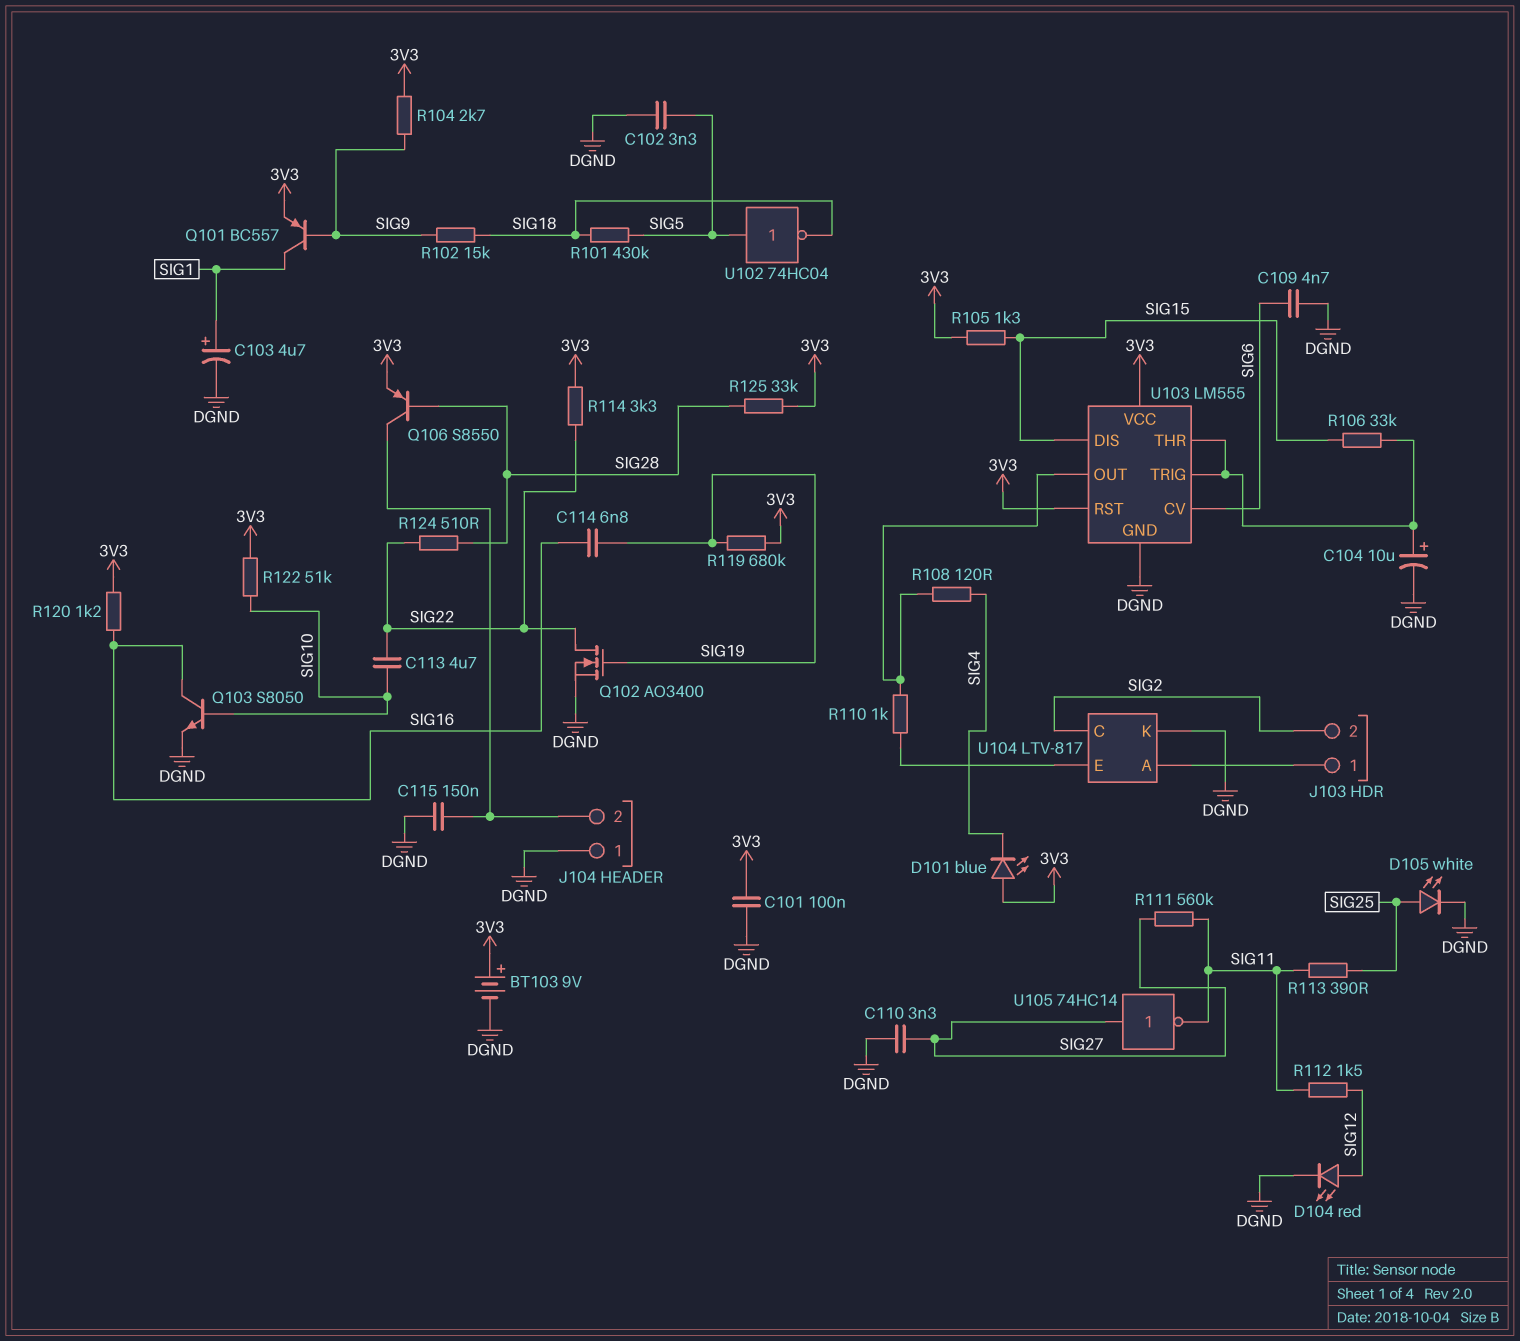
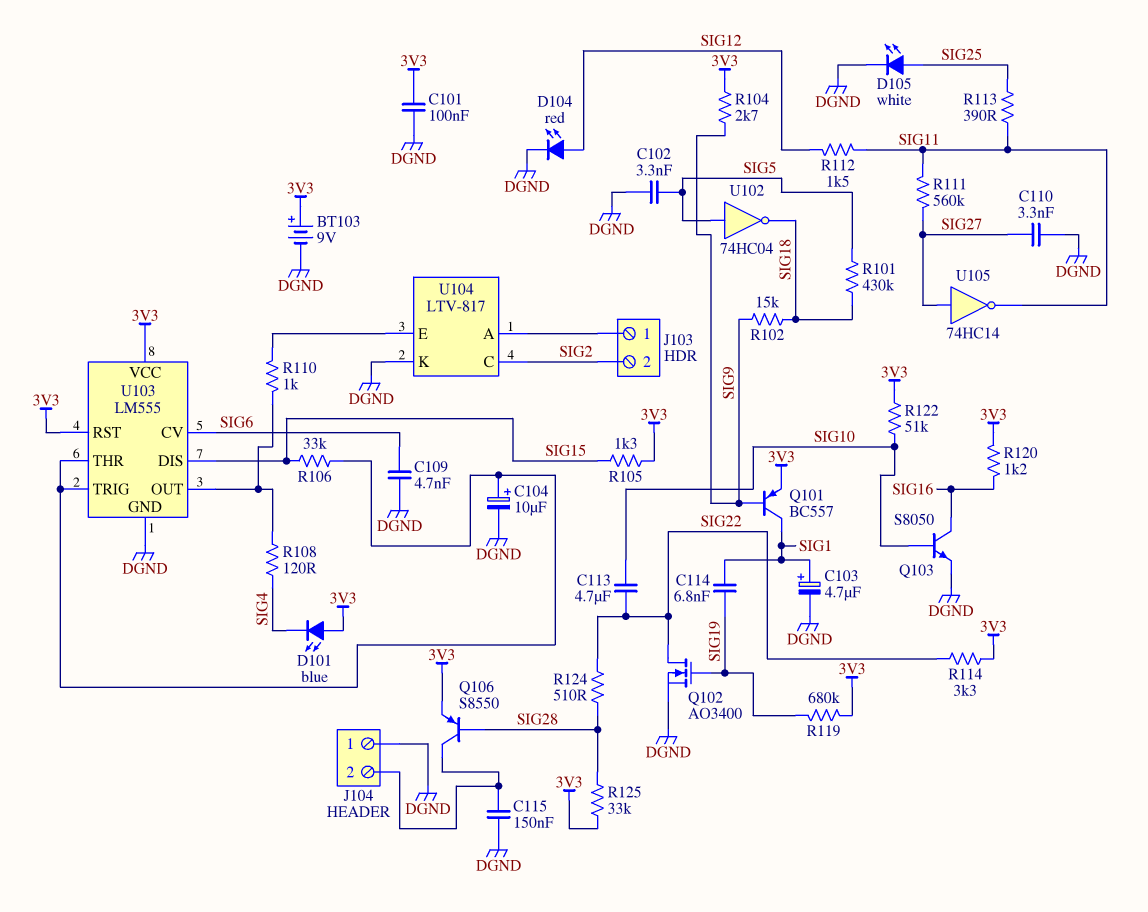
C114: 6.8nF (SIG16, SIG19) -> 6.8nF (SIG1, SIG19)

